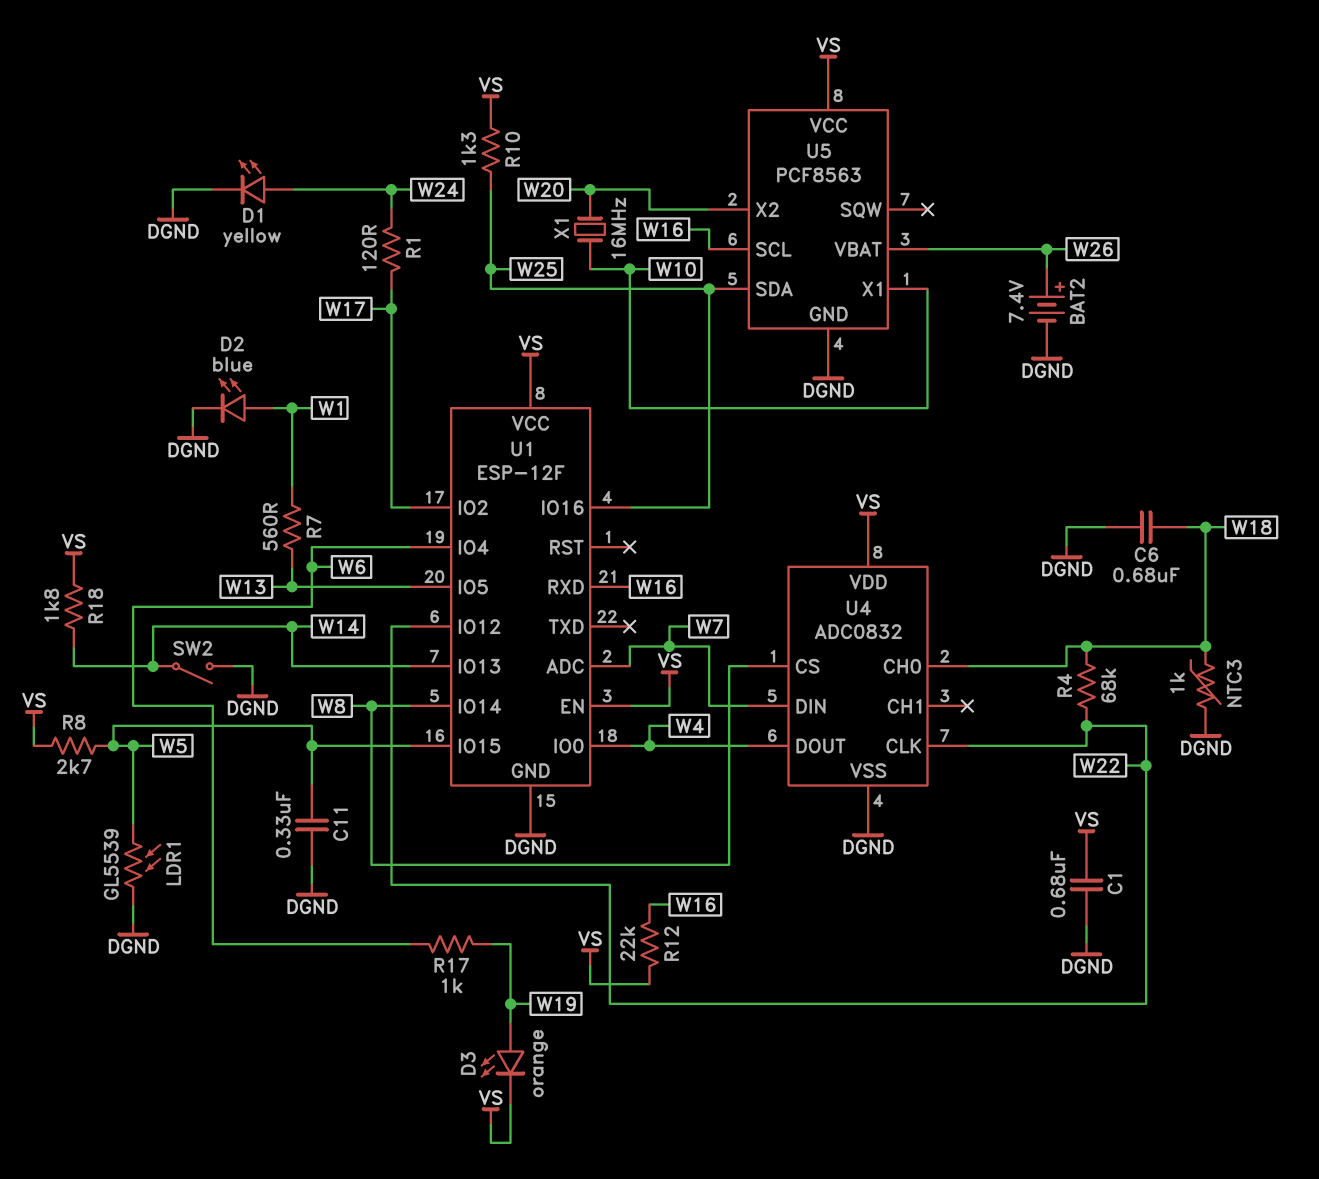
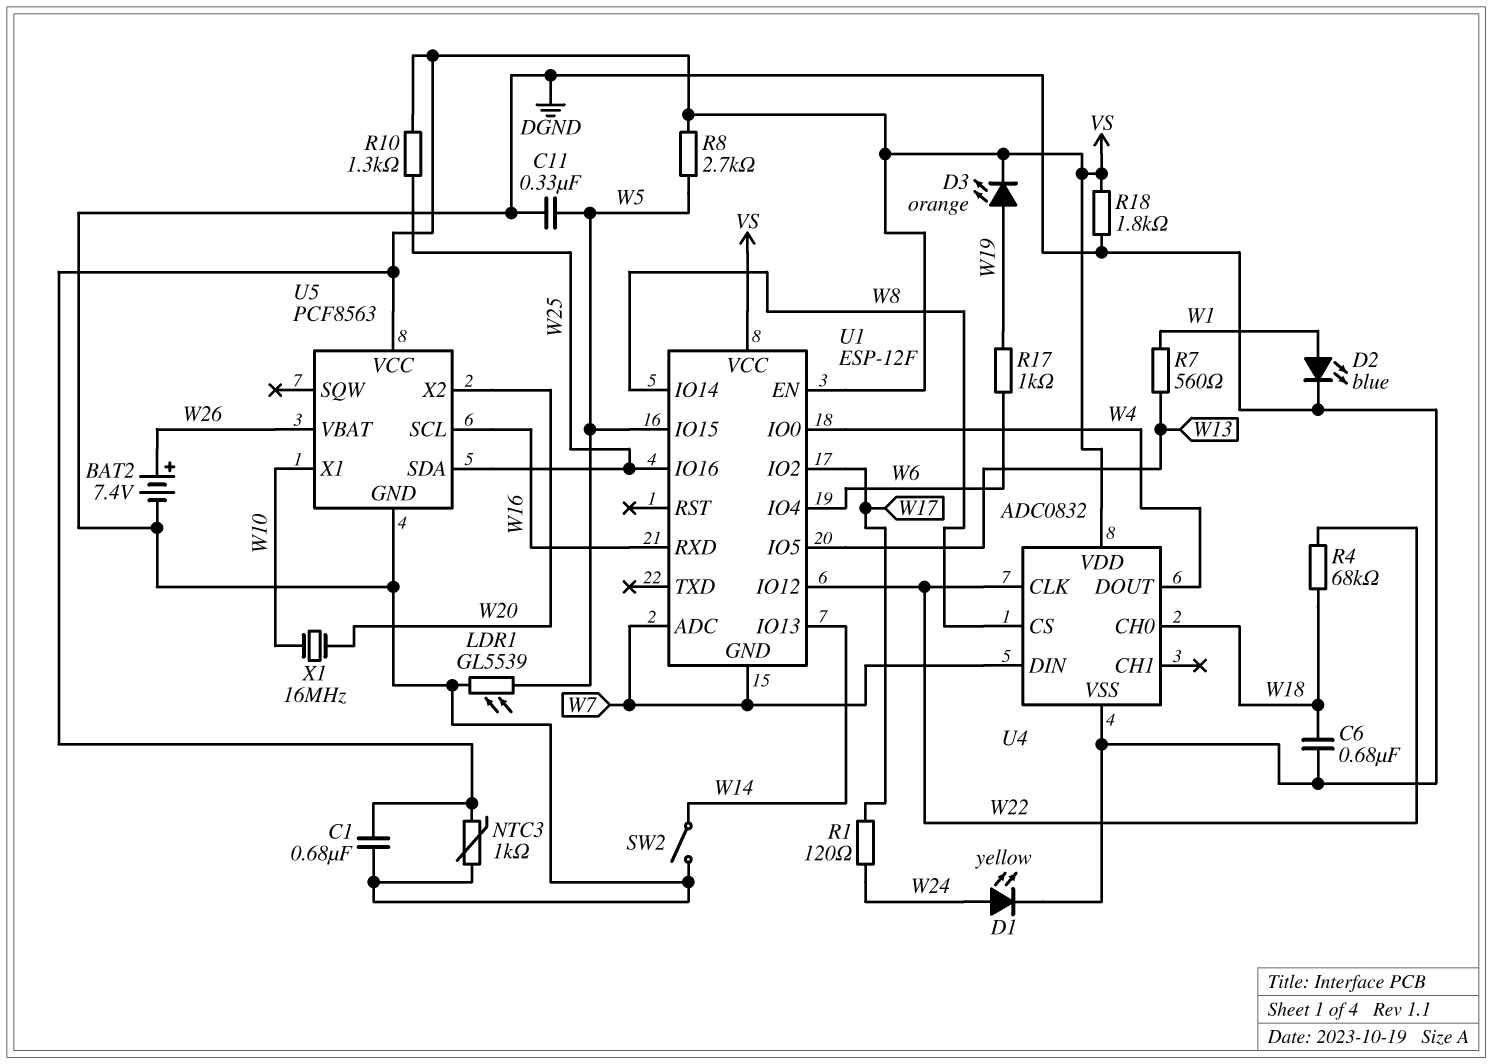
NTC3: 1k (DGND, W18) -> 1k (DGND, VS)
R12: 22k (VS, W16) -> none
R18: 1.8k (VS, W14) -> 1.8k (DGND, VS)
U1 pin GND: DGND -> W7

